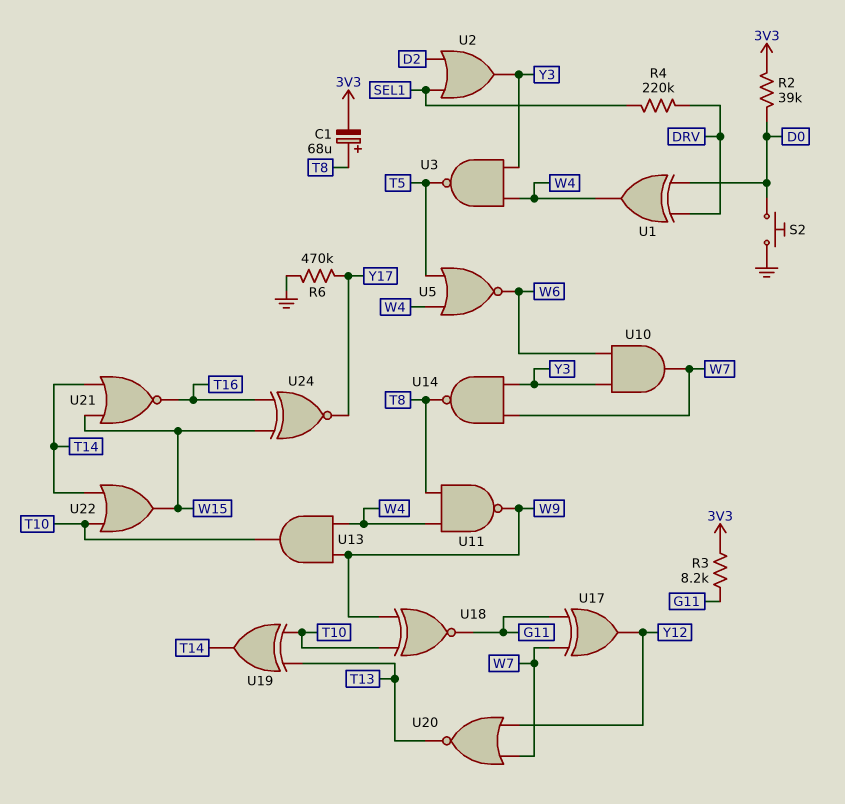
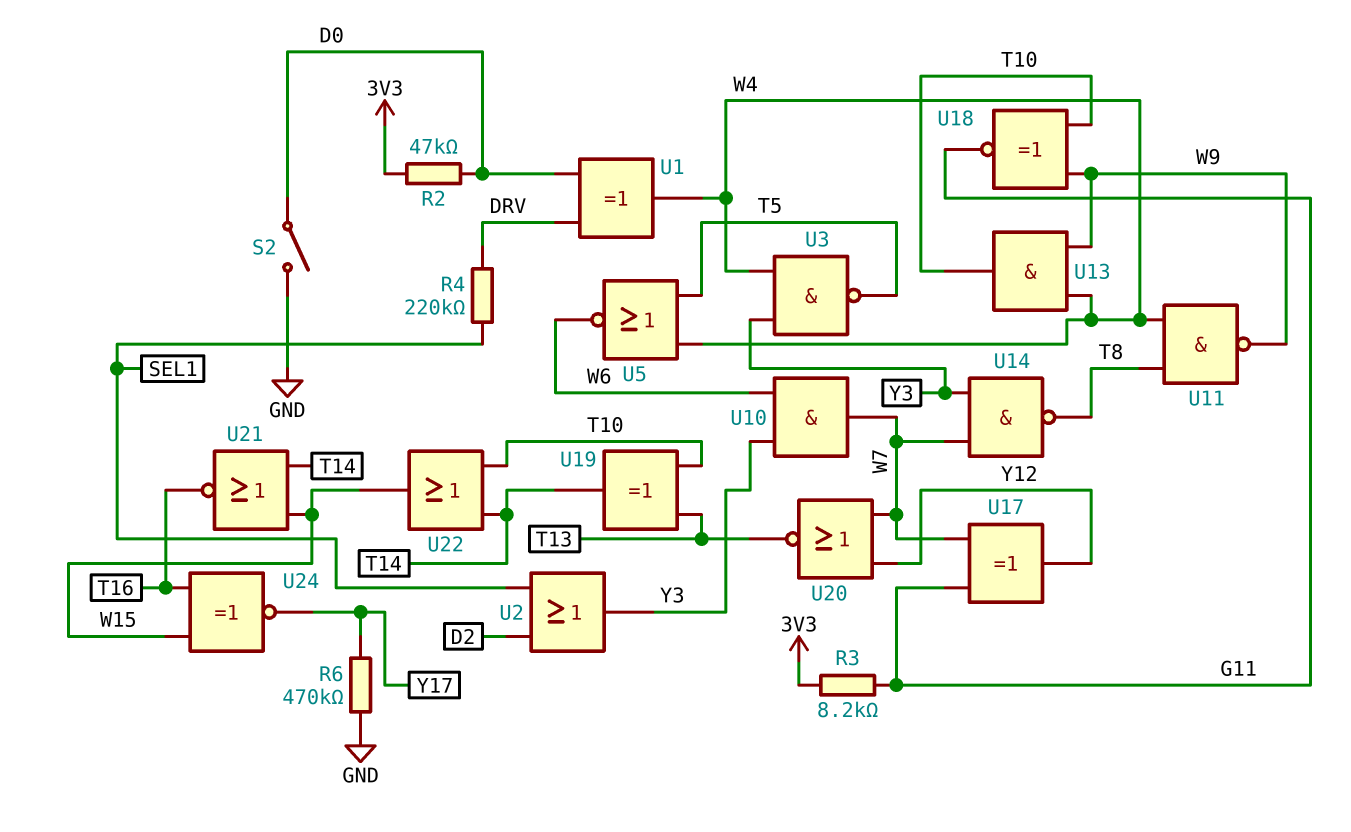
C1: 68uF (plus T8, minus 3V3) -> none
R2: 39k (3V3, D0) -> 47k (3V3, D0)
S2: button (D0, GND) -> switch (D0, GND)

